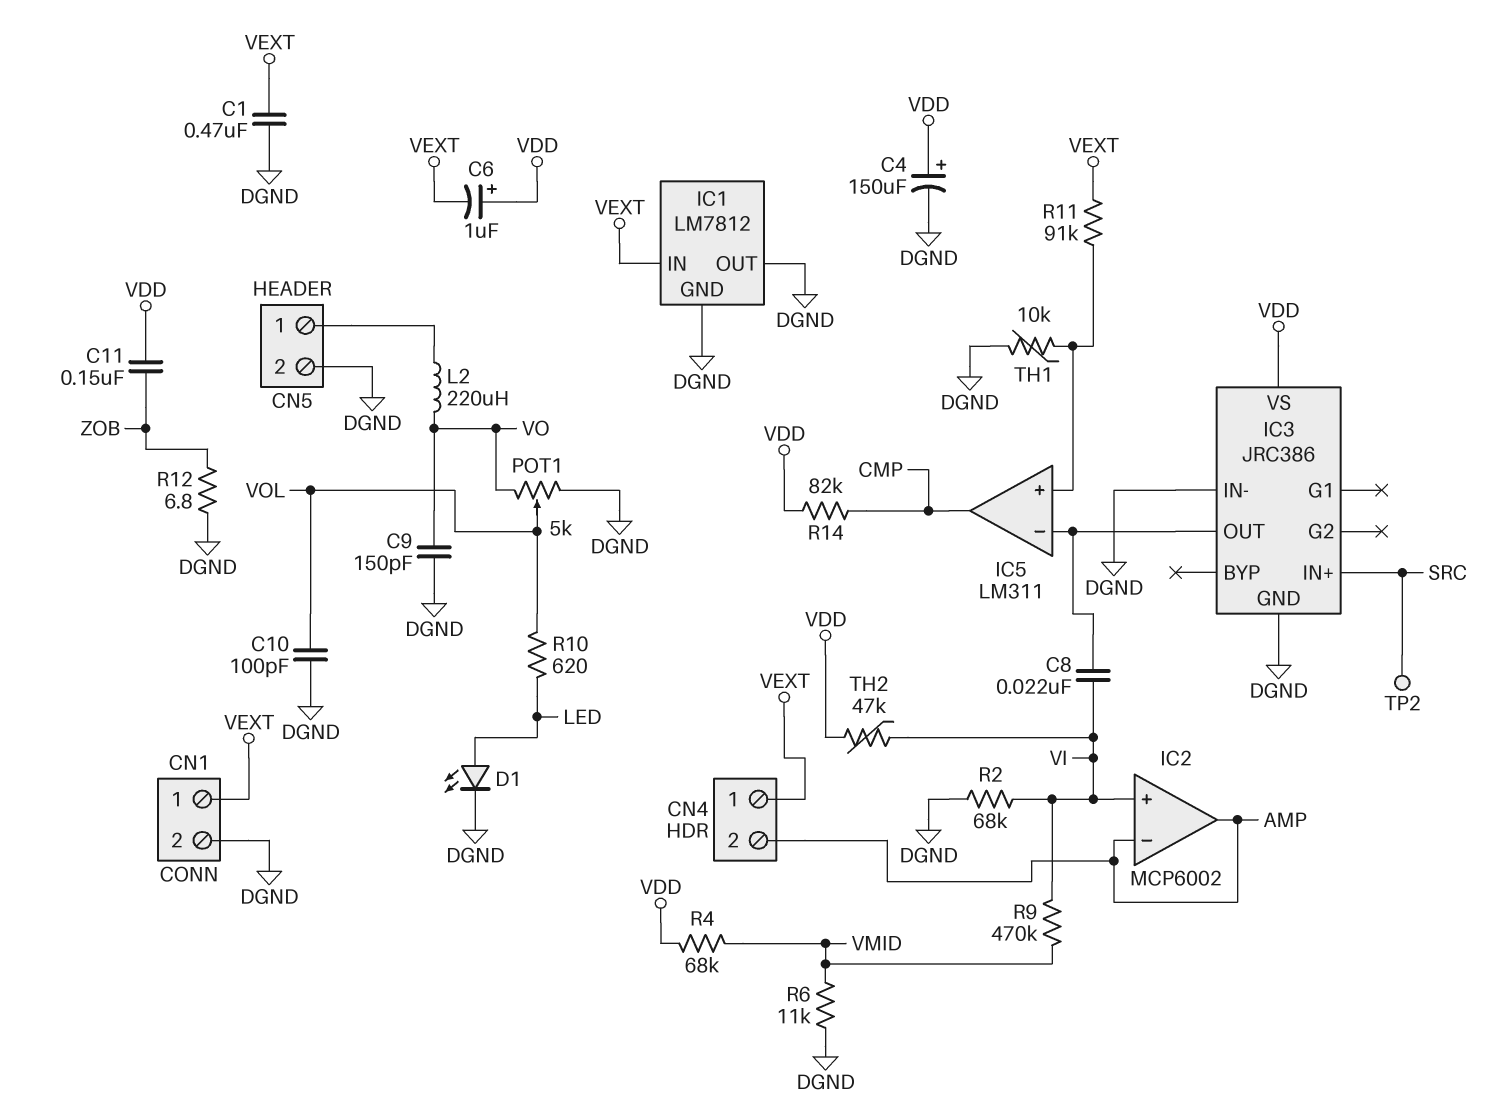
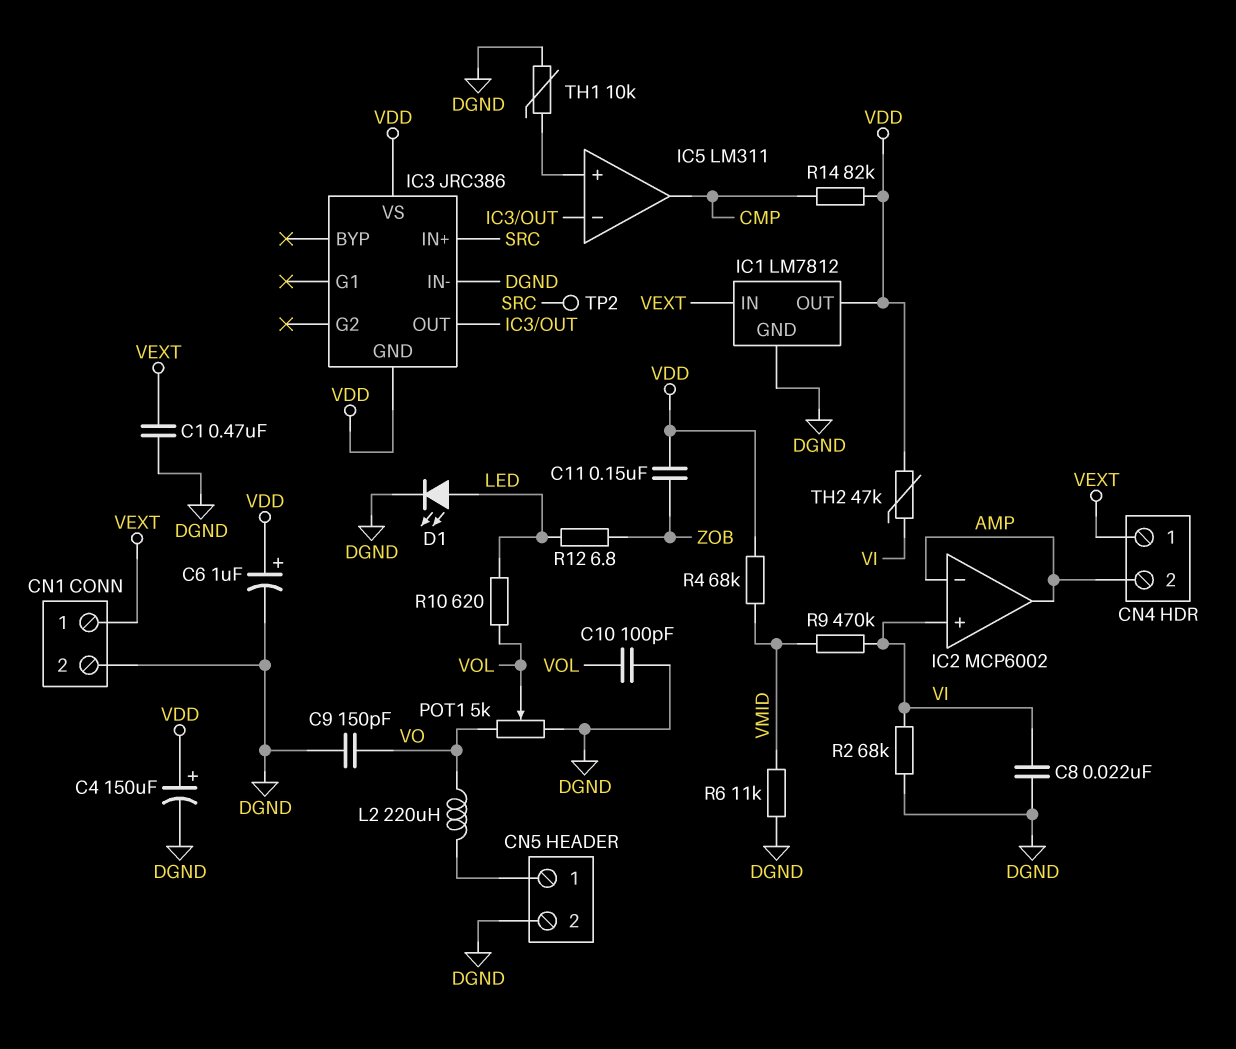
C6: 1uF (plus VDD, minus VEXT) -> 1uF (plus VDD, minus DGND)
C8: 22nF (IC3/OUT, VI) -> 22nF (DGND, VI)
IC1 pin OUT: DGND -> VDD
IC3 pin GND: DGND -> VDD
R11: 91k (IC5/in+, VEXT) -> none
R12: 6.8 (DGND, ZOB) -> 6.8 (LED, ZOB)

